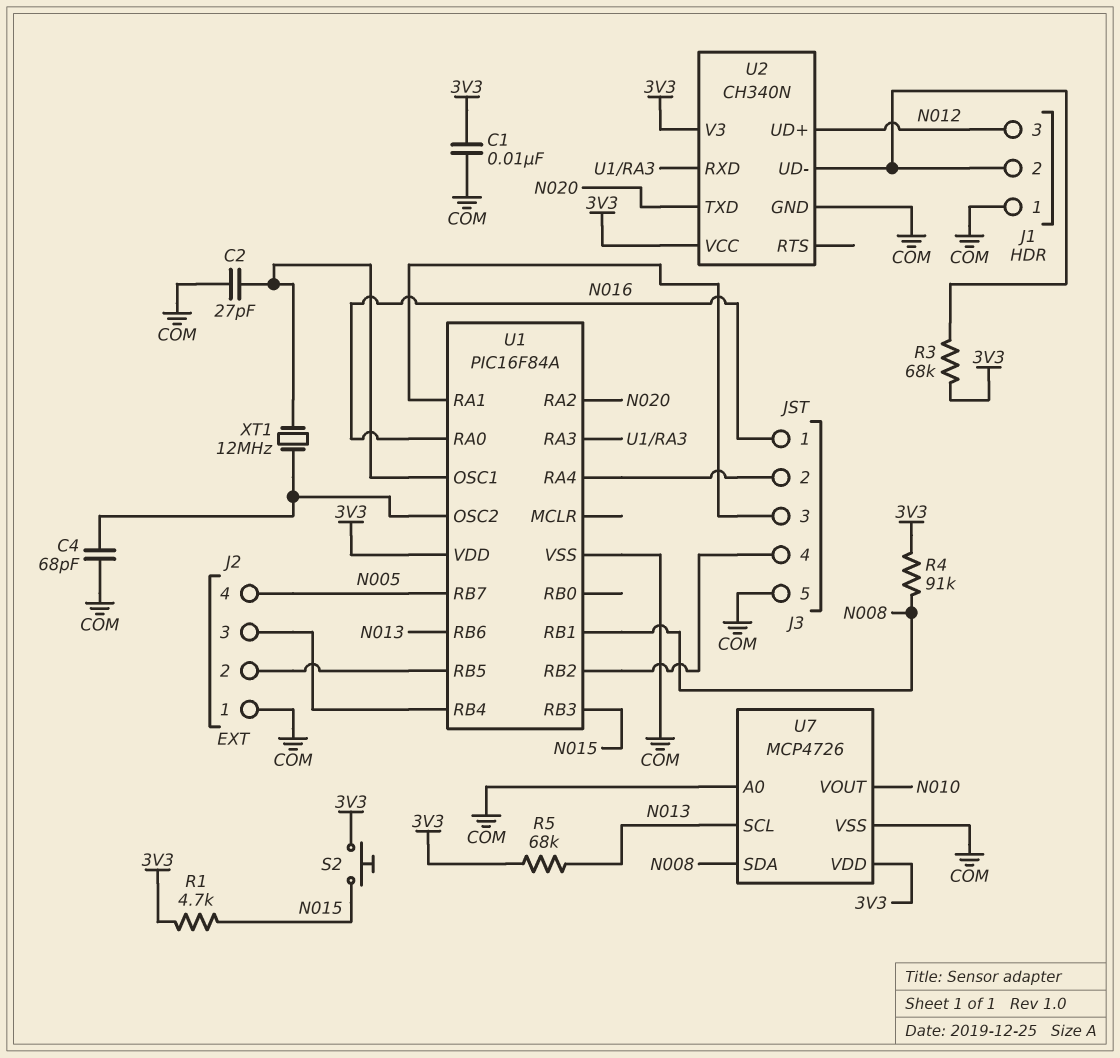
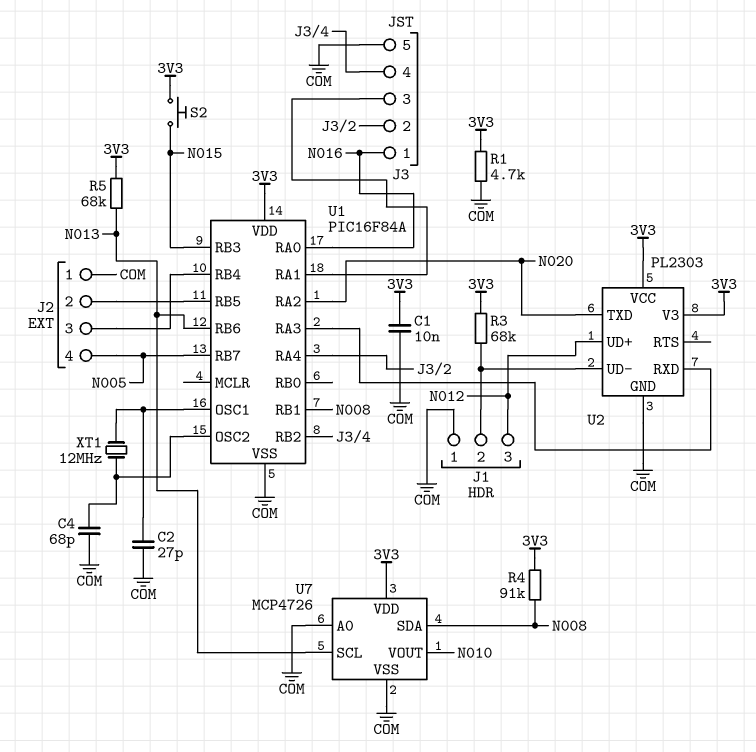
R1: 4.7k (3V3, N015) -> 4.7k (3V3, COM)
U2: CH340N -> PL2303

